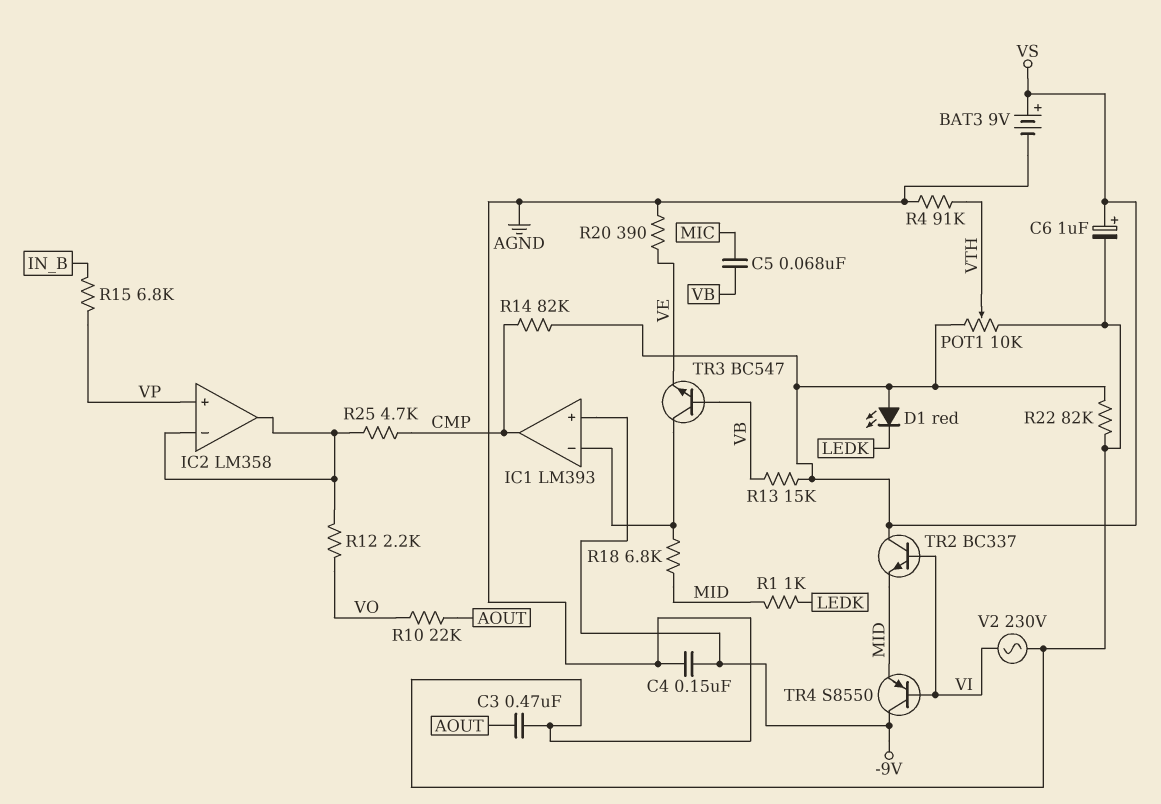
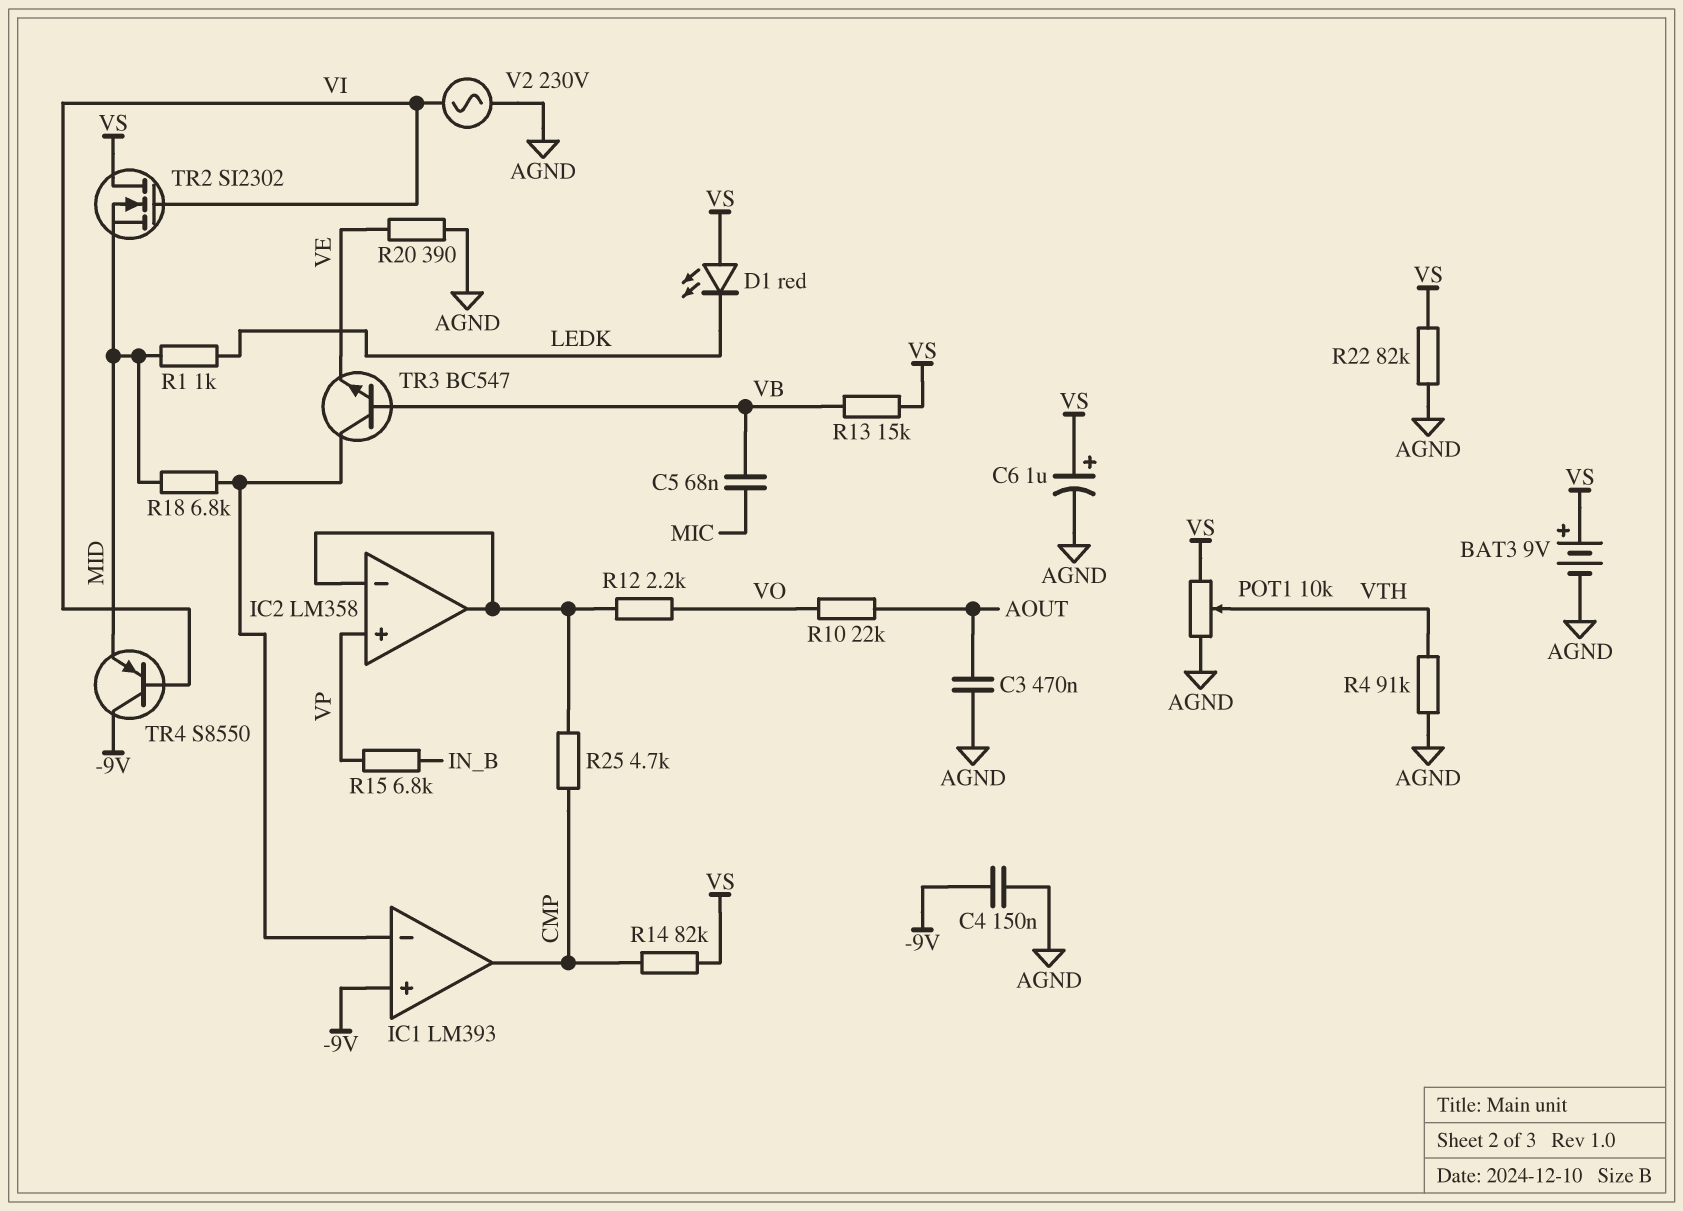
TR2: NPN BC337 (B VI, C VS, E MID) -> NMOS SI2302 (G VI, D VS, S MID)

